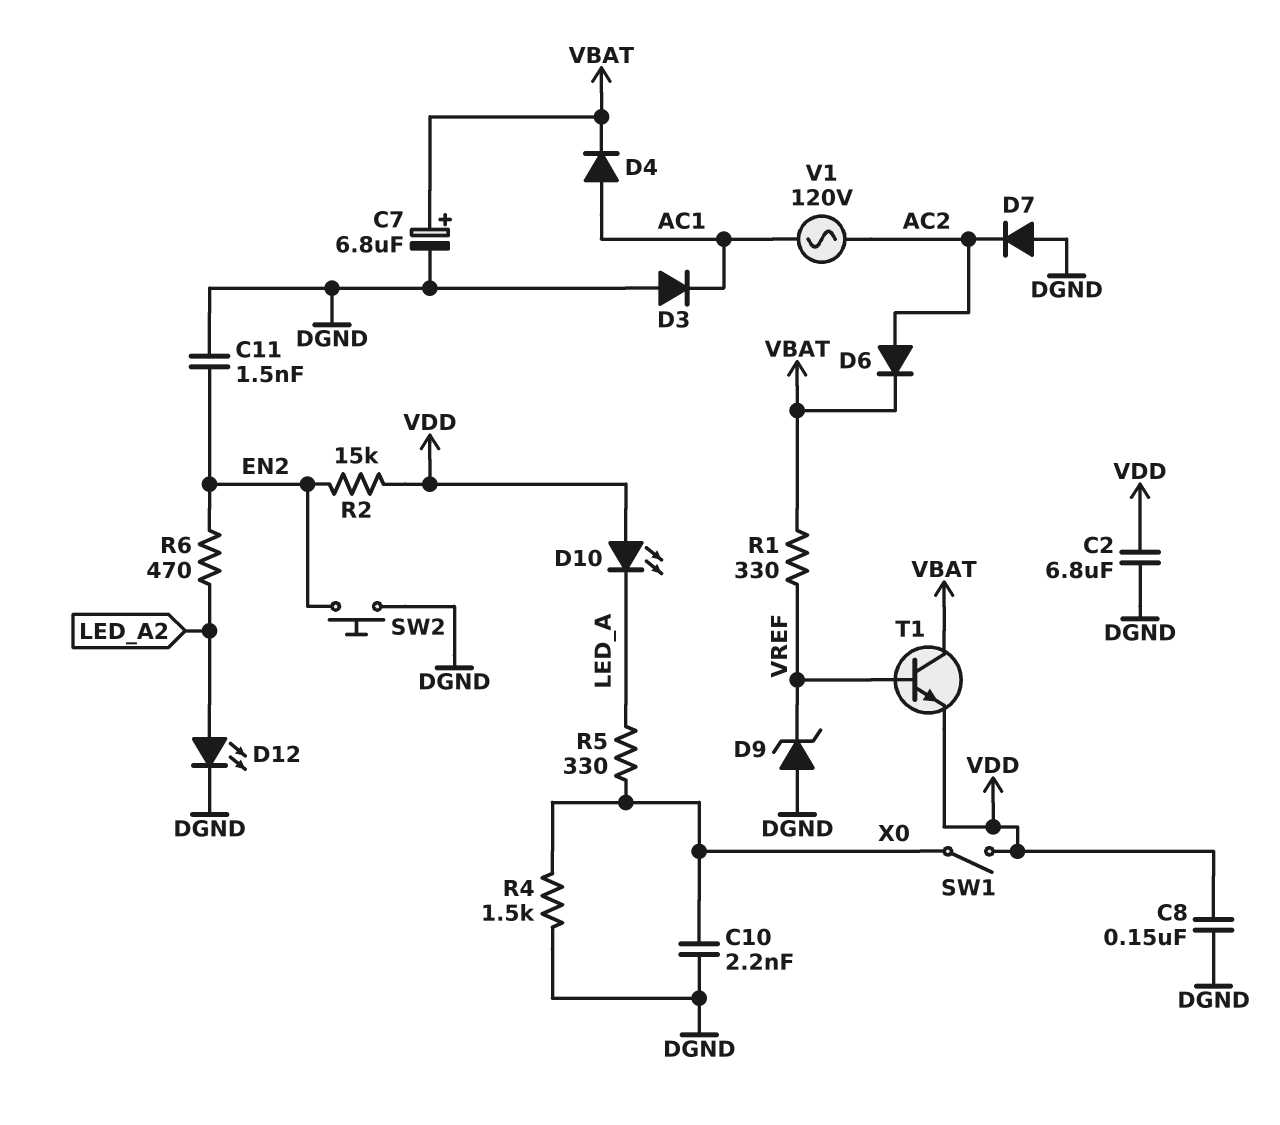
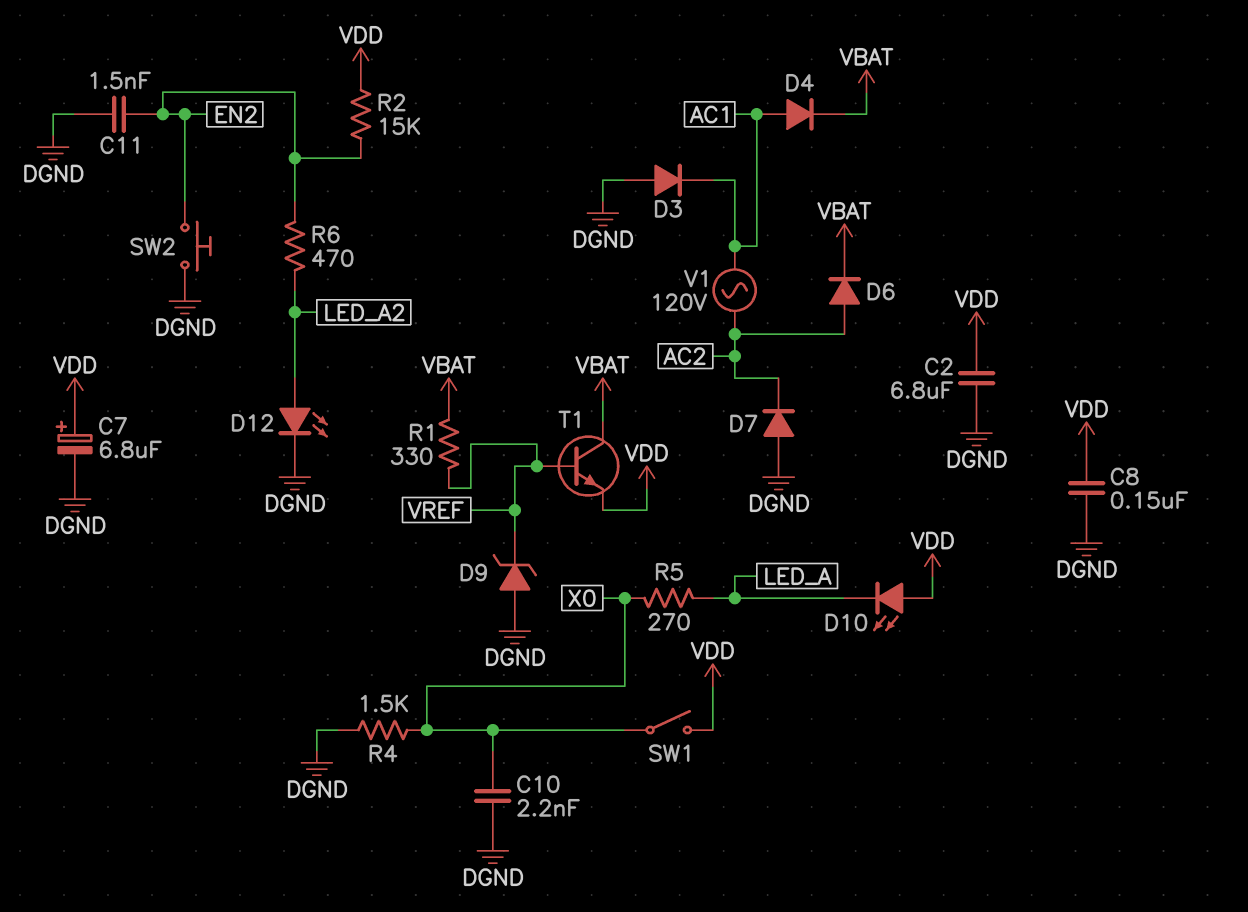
C7: 6.8uF (plus VBAT, minus DGND) -> 6.8uF (plus VDD, minus DGND)
R5: 330 (LED_A, X0) -> 270 (LED_A, X0)

